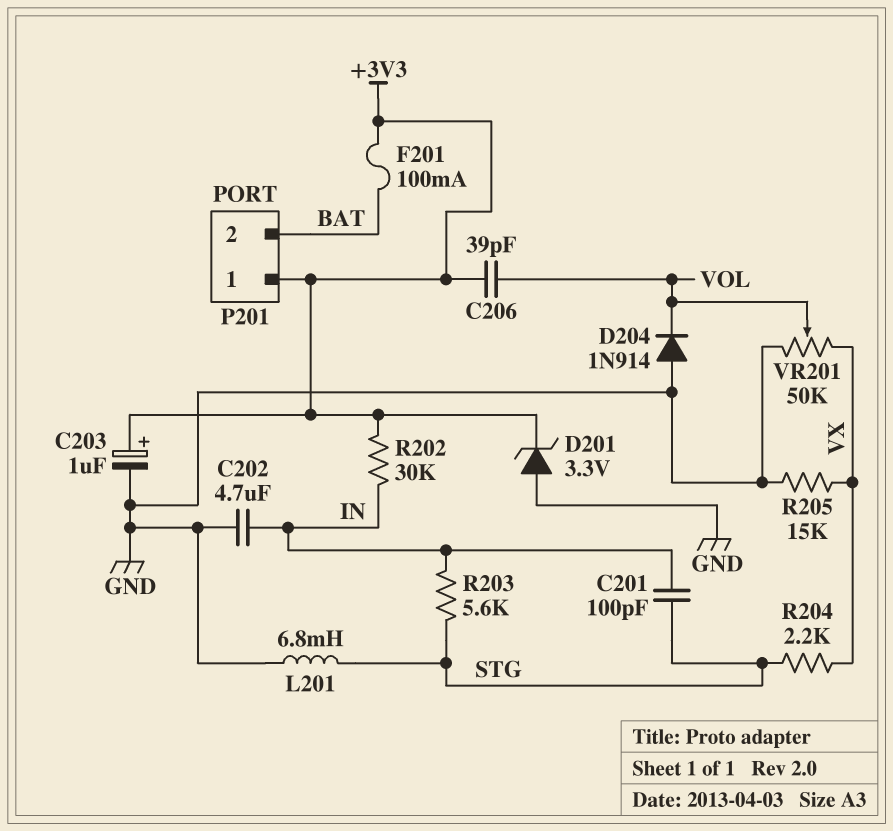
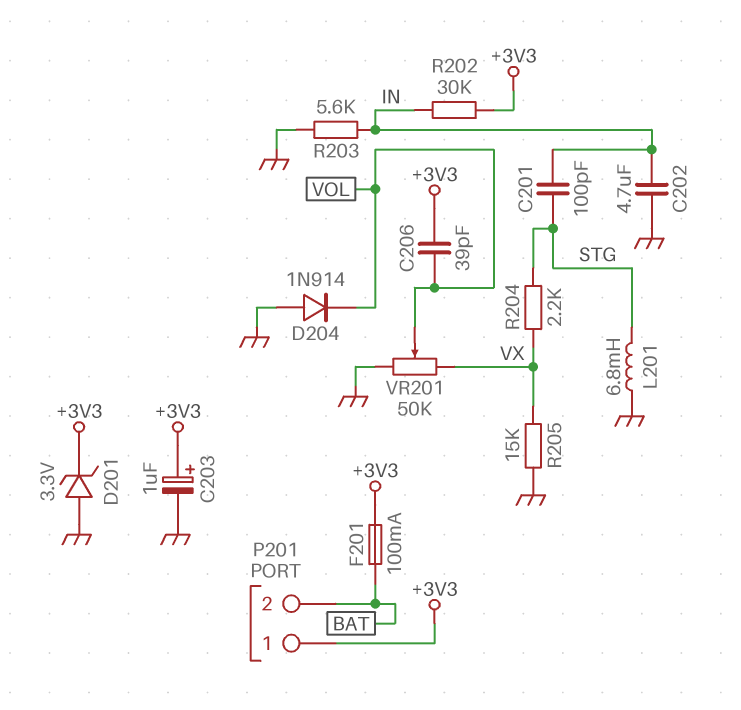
R203: 5.6k (IN, STG) -> 5.6k (GND, IN)

